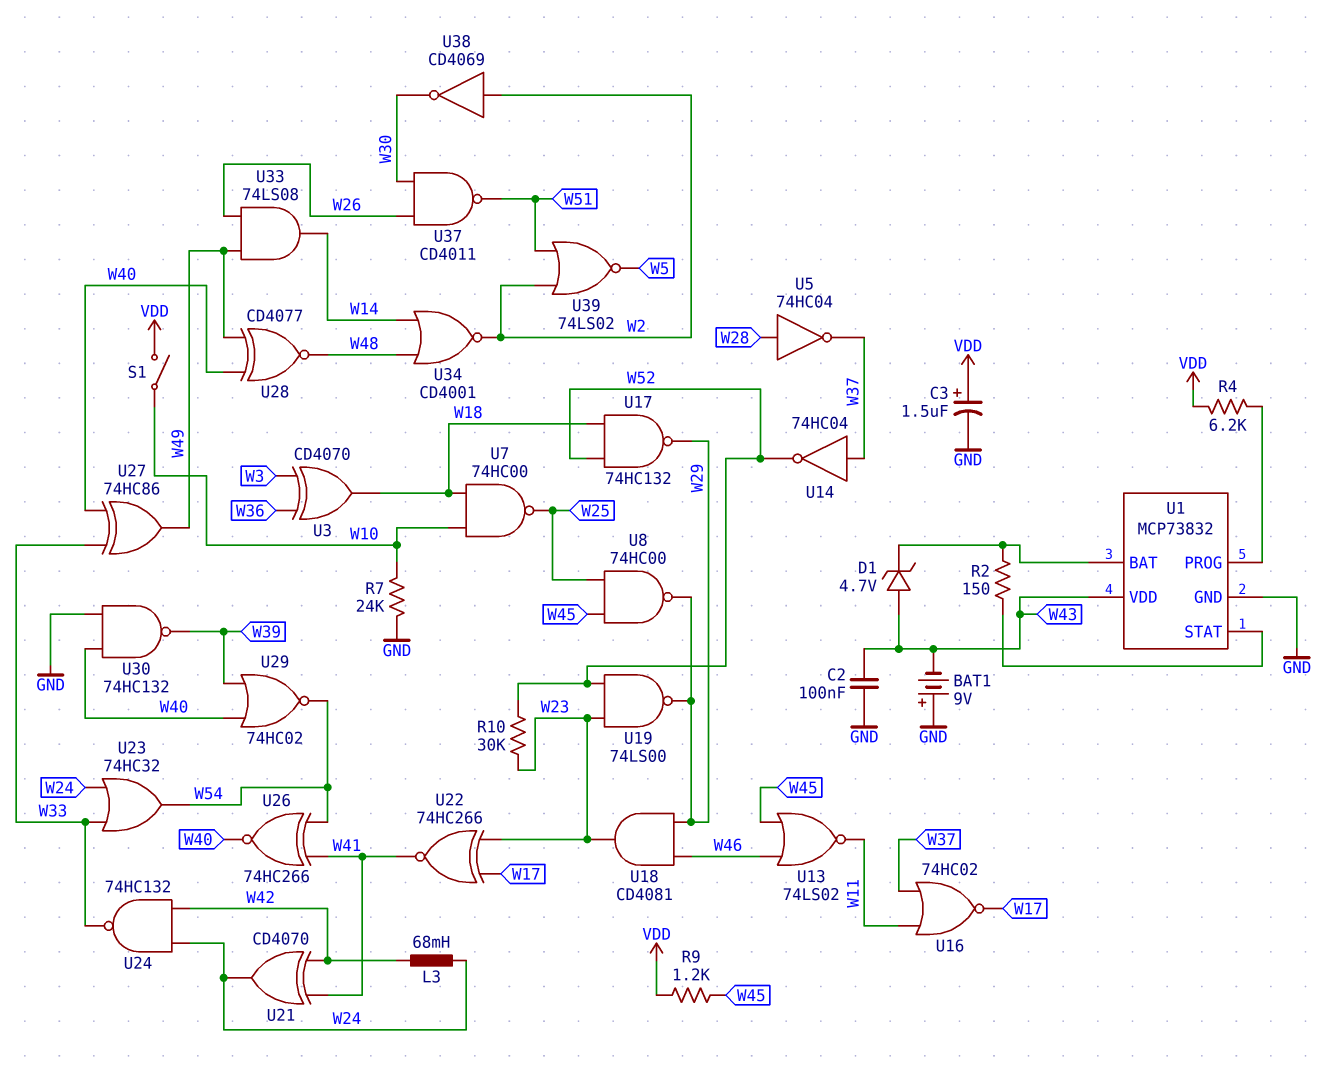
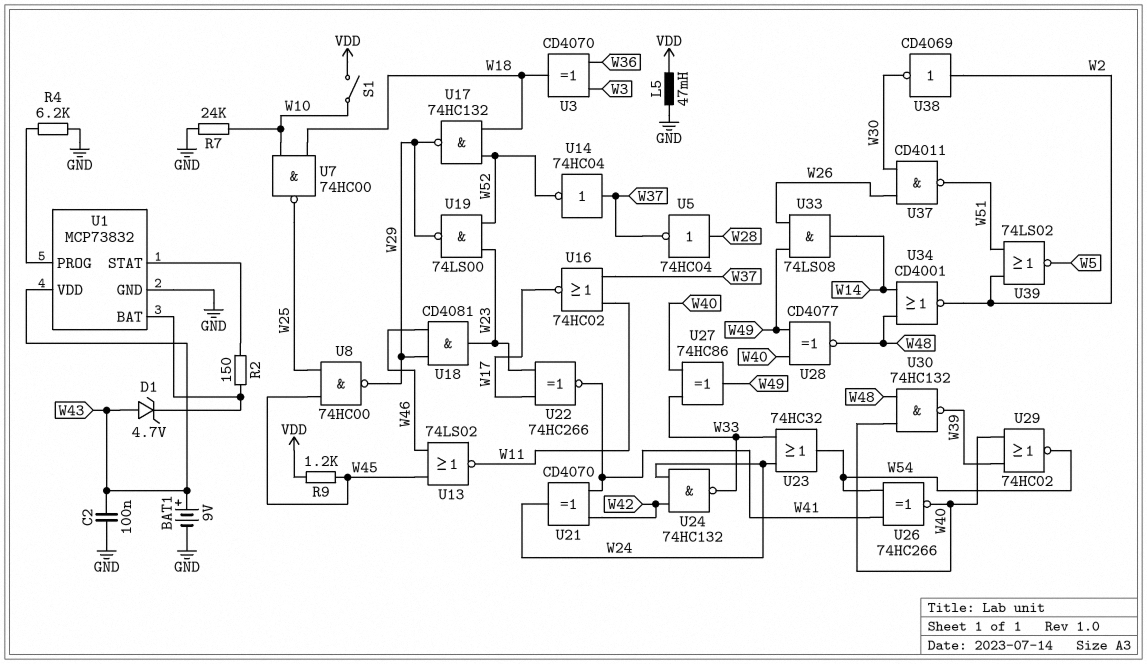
BAT1: 9V (plus GND, minus W43) -> 9V (plus W43, minus GND)
C3: 1.5uF (plus VDD, minus GND) -> none
L3: 68mH (W24, W42) -> none
L5: none -> 47mH (GND, VDD)
R4: 6.2k (U1/PROG, VDD) -> 6.2k (GND, U1/PROG)
R10: 30k (W23, W52) -> none
U30: NAND 74HC132 (in GND, in W40, out W39) -> NAND 74HC132 (in W40, in W48, out W39)

